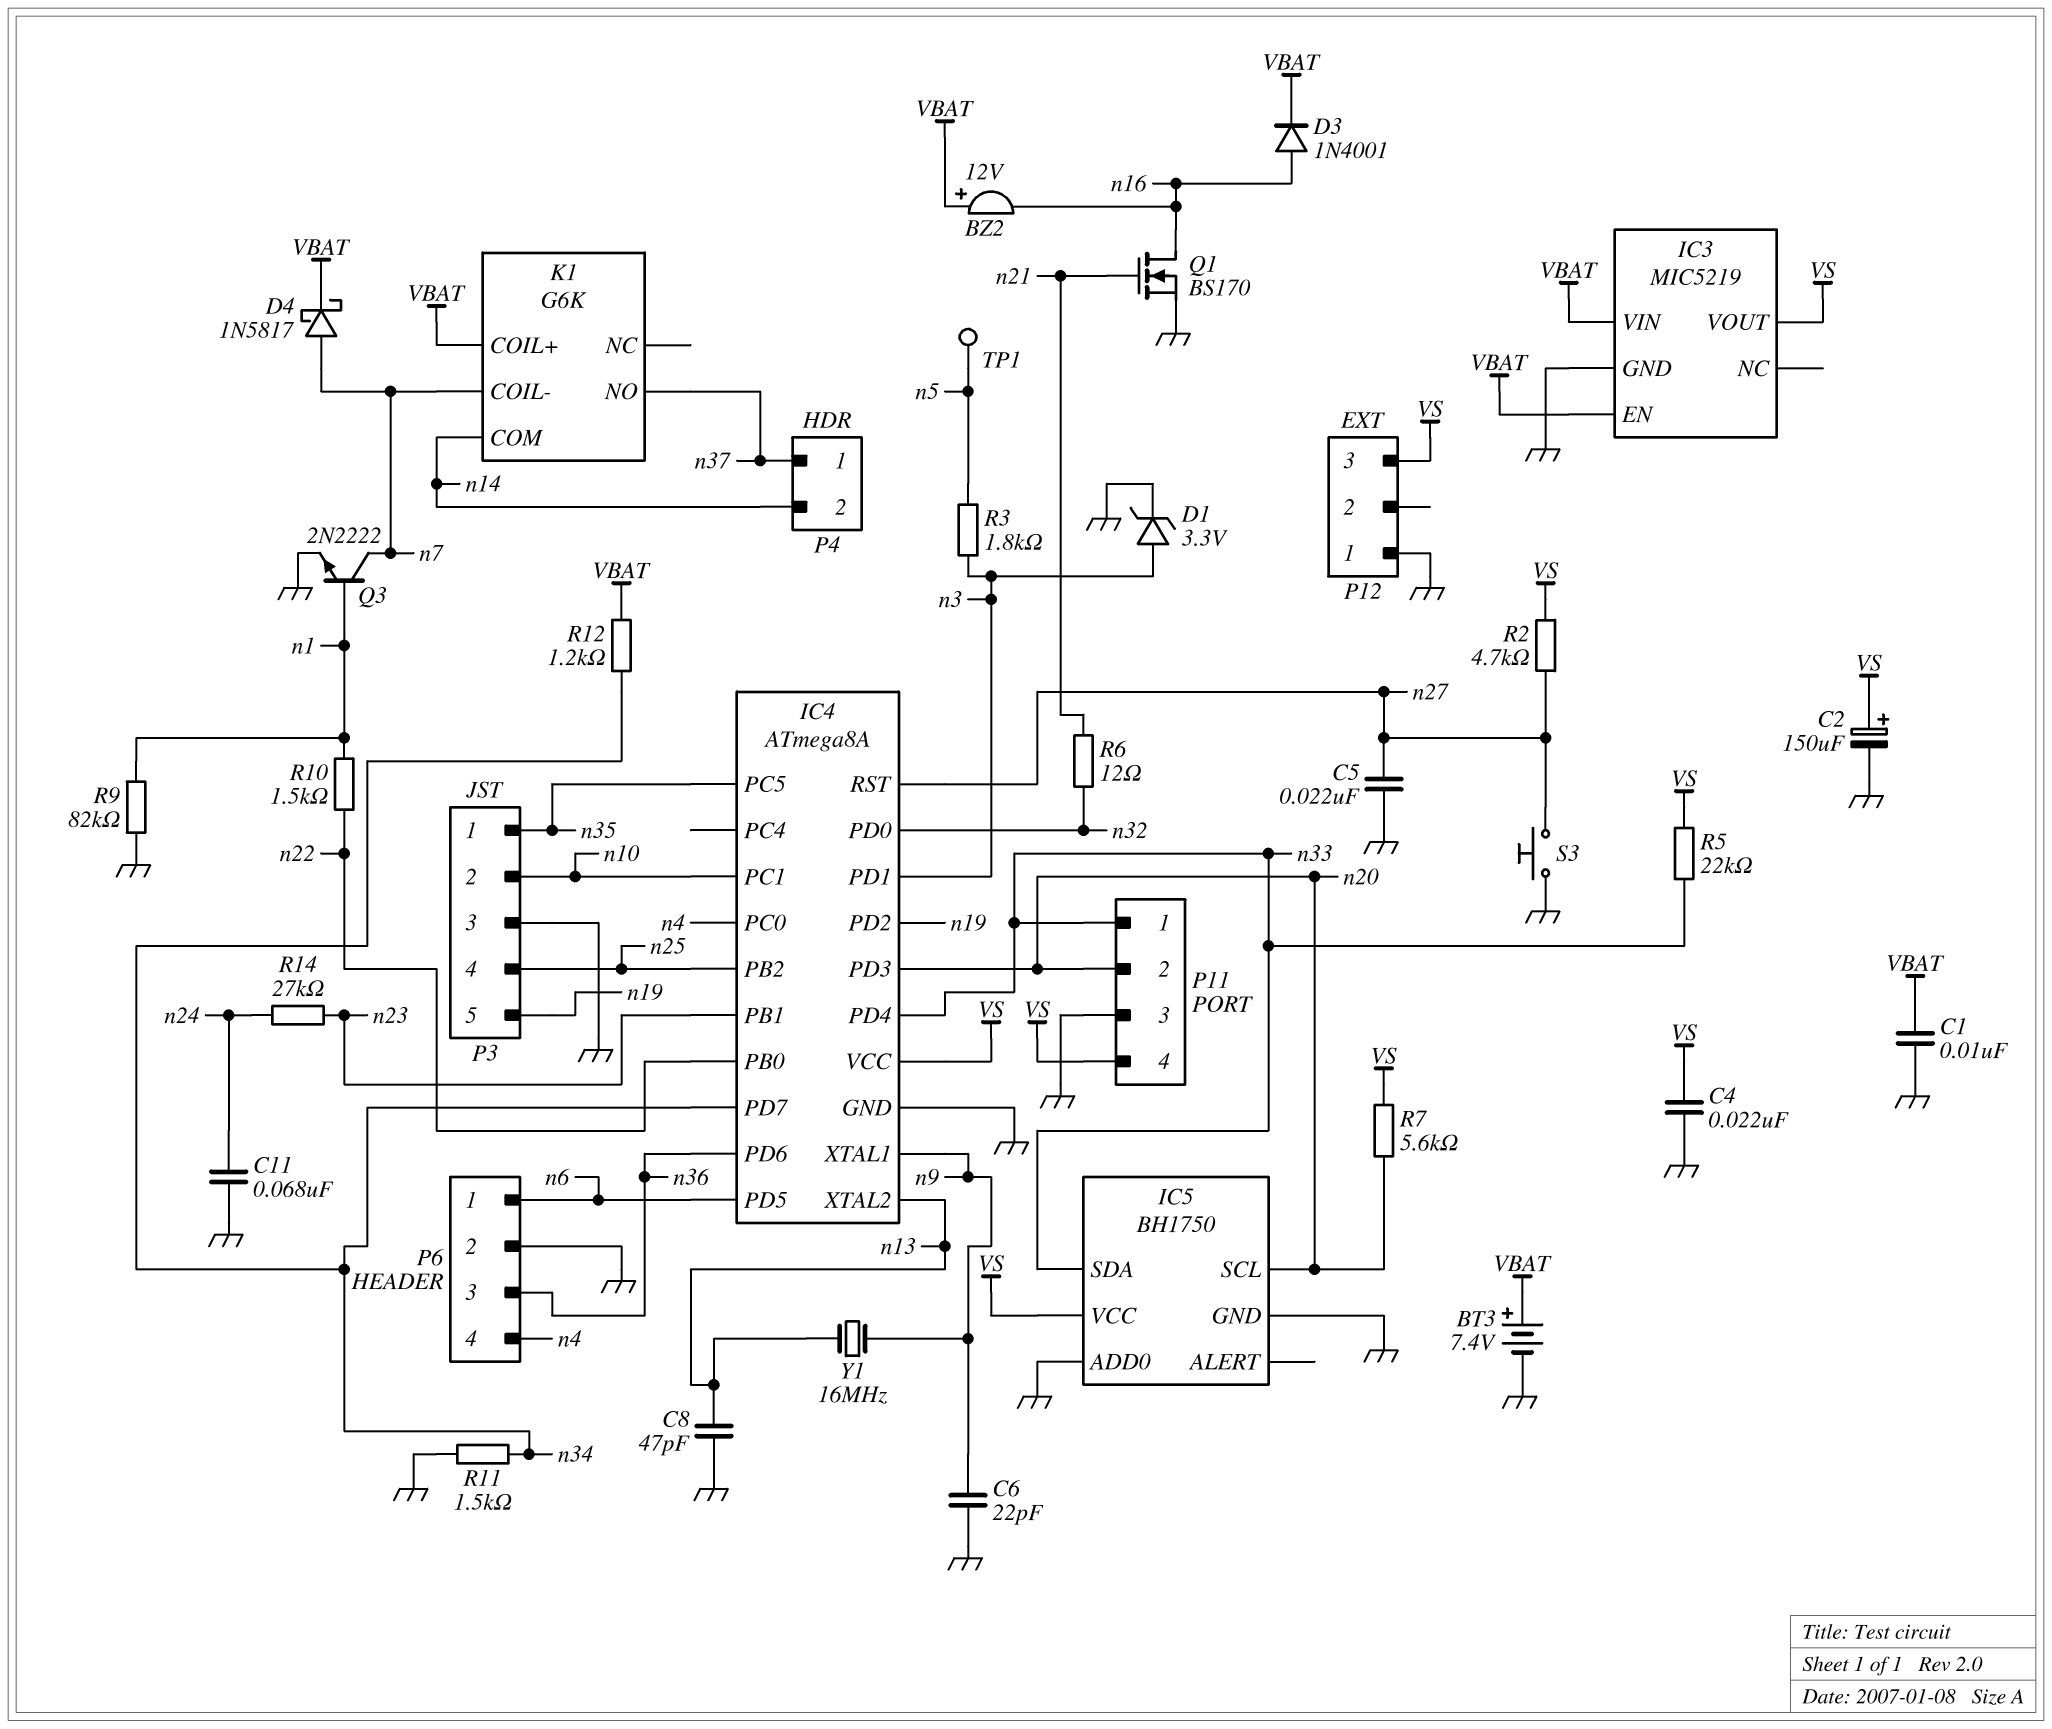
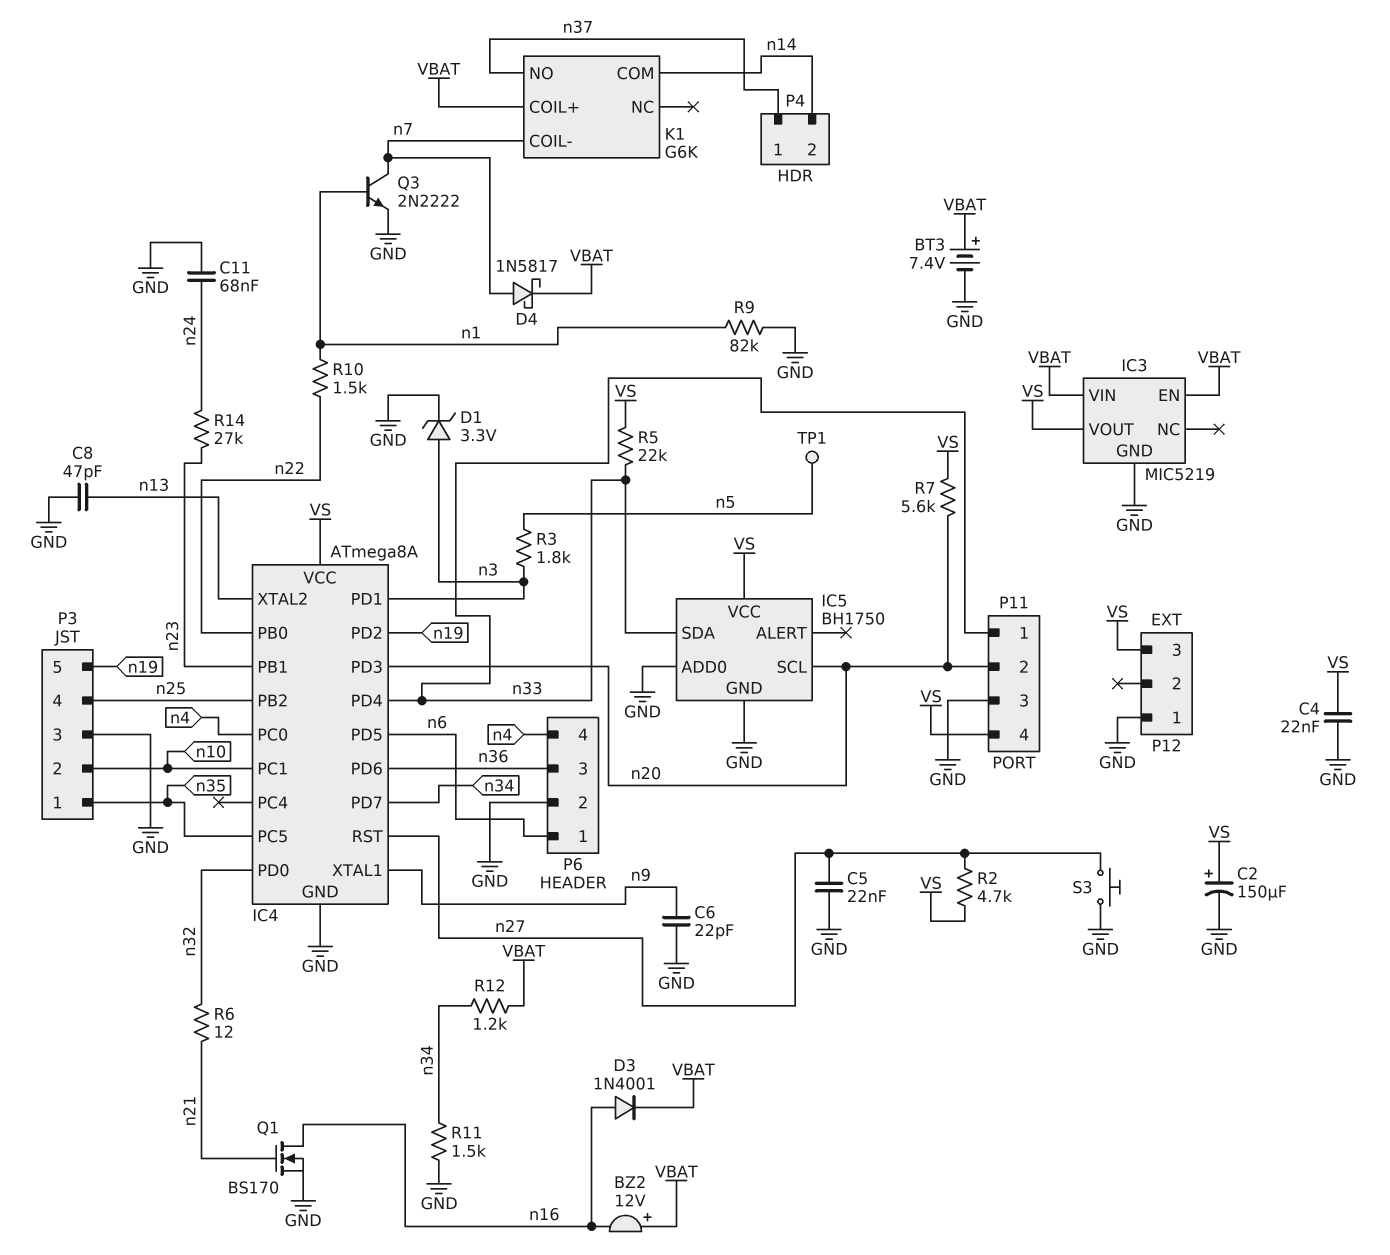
C1: 10nF (GND, VBAT) -> none
Y1: 16MHz (n9, n13) -> none

